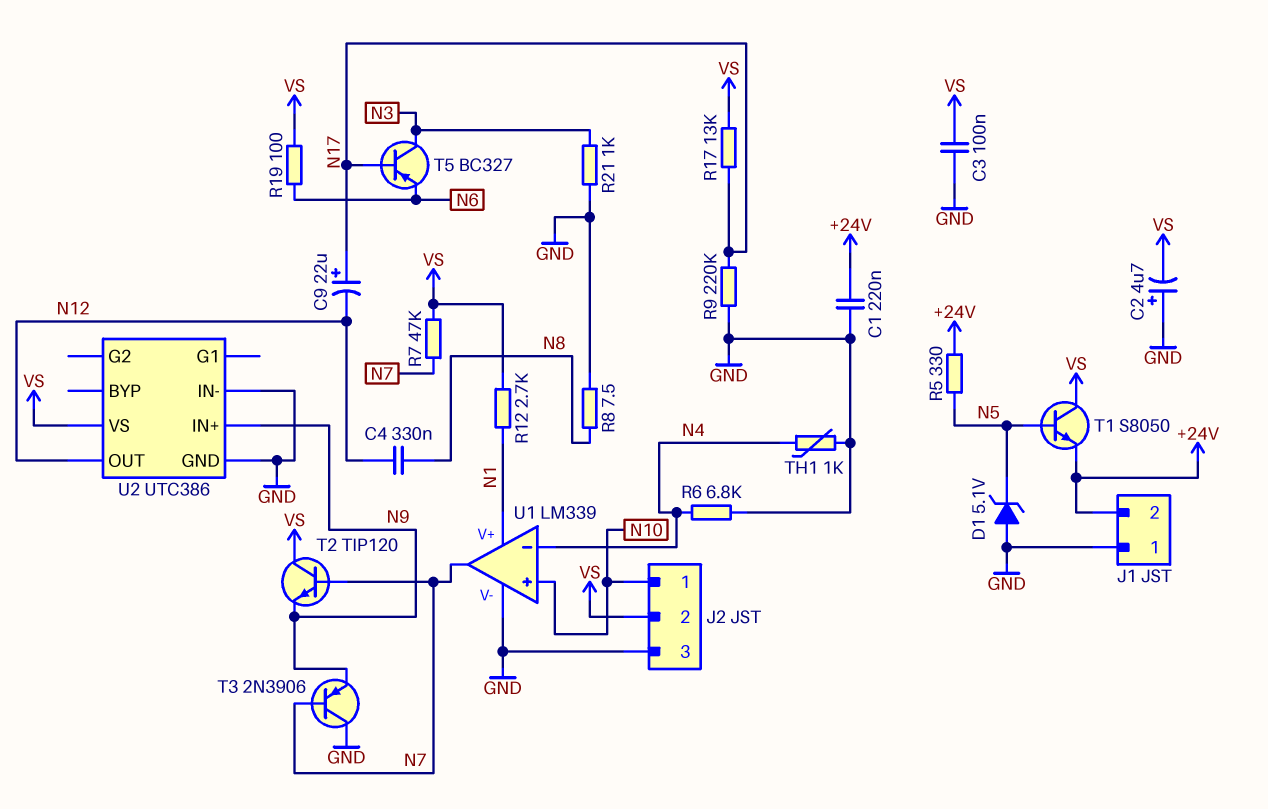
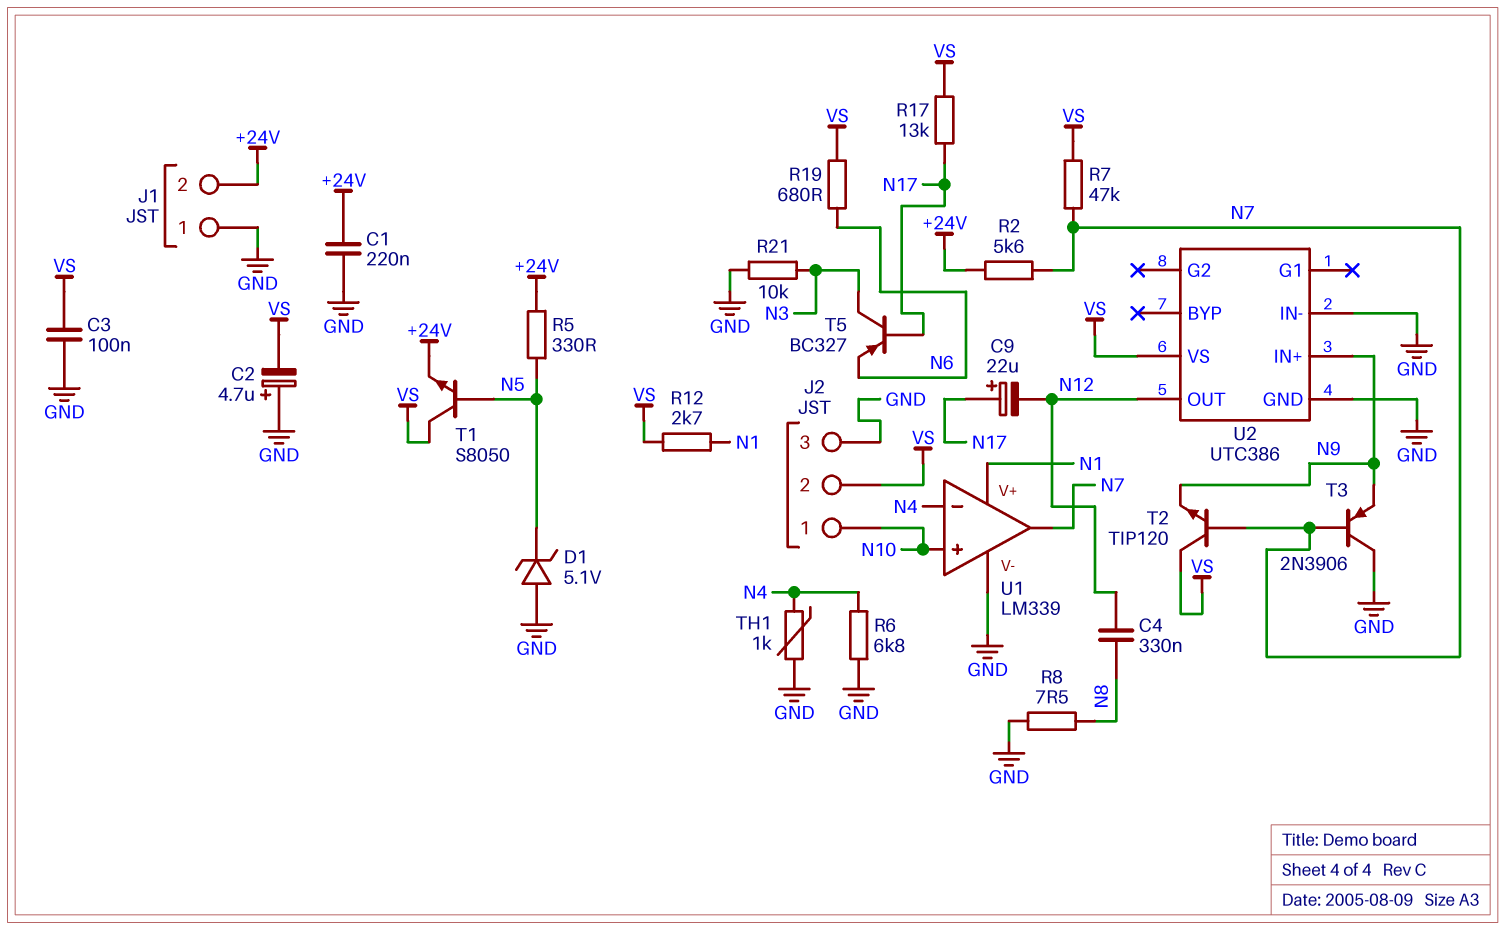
R2: none -> 5.6k (+24V, N7)
R9: 220k (GND, N17) -> none
R19: 100 (N6, VS) -> 680 (N6, VS)
R21: 1k (GND, N3) -> 10k (GND, N3)

